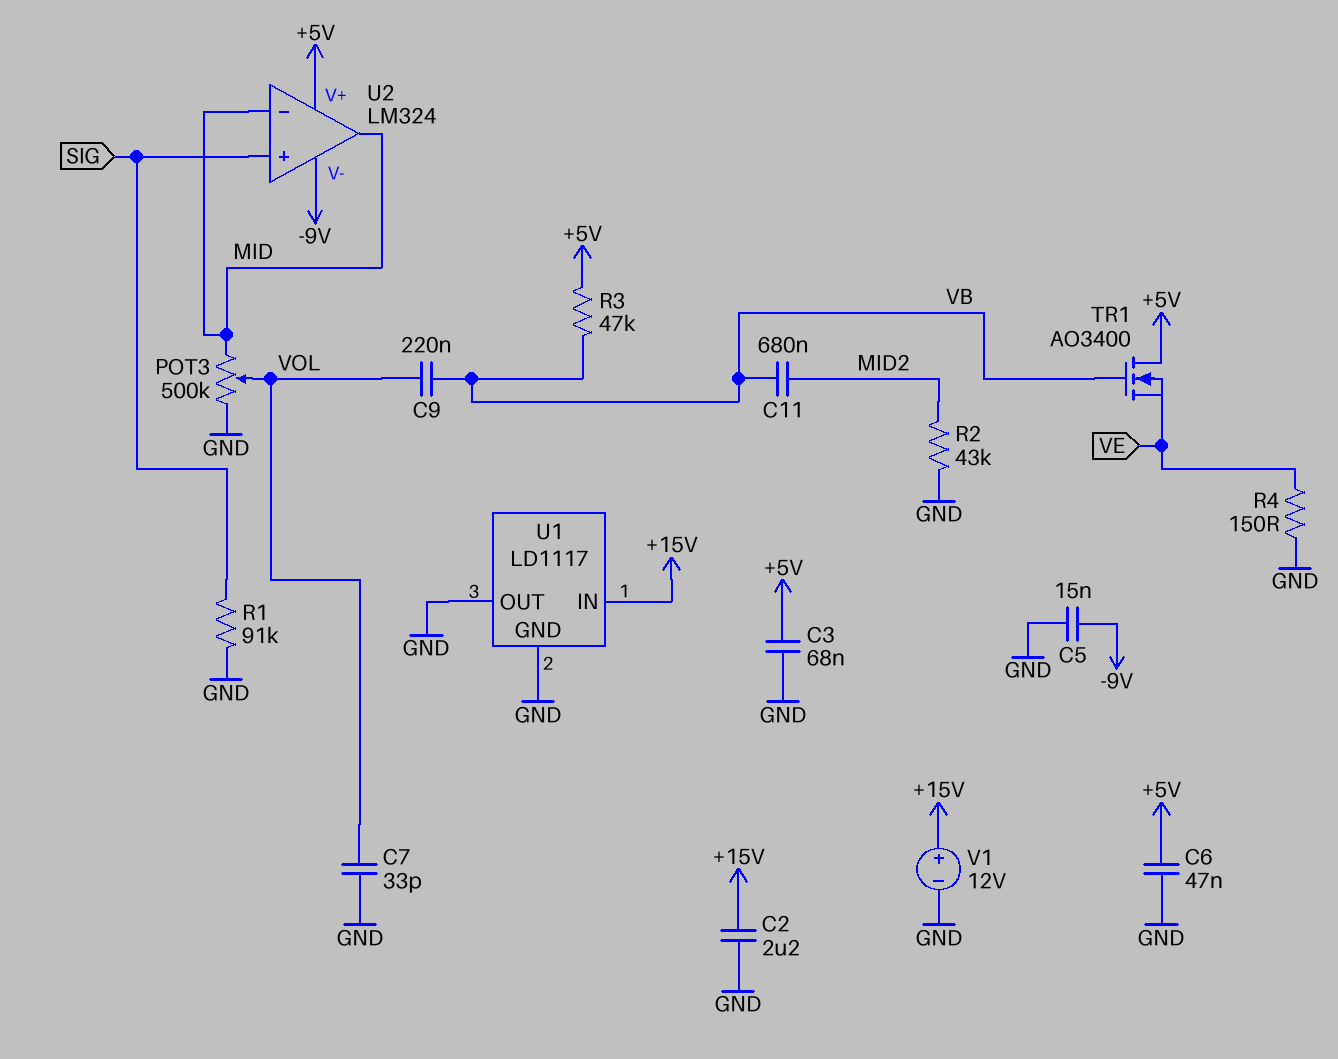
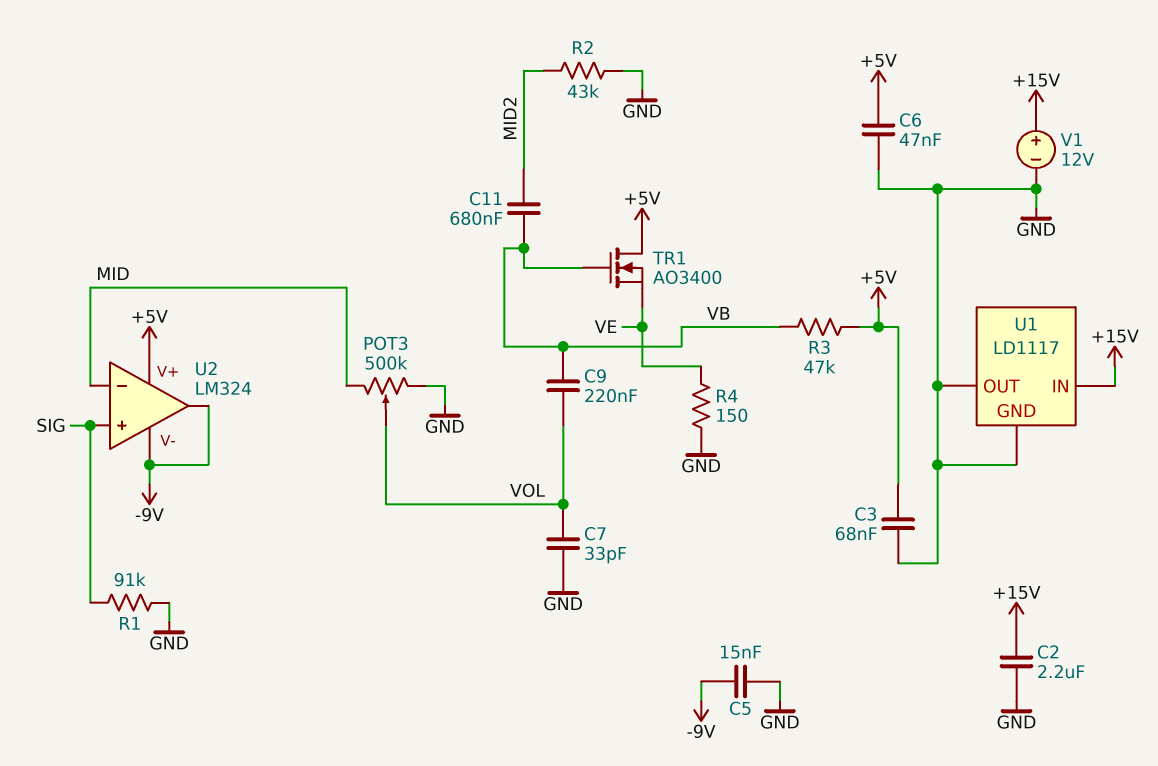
U2 pin out: MID -> -9V

